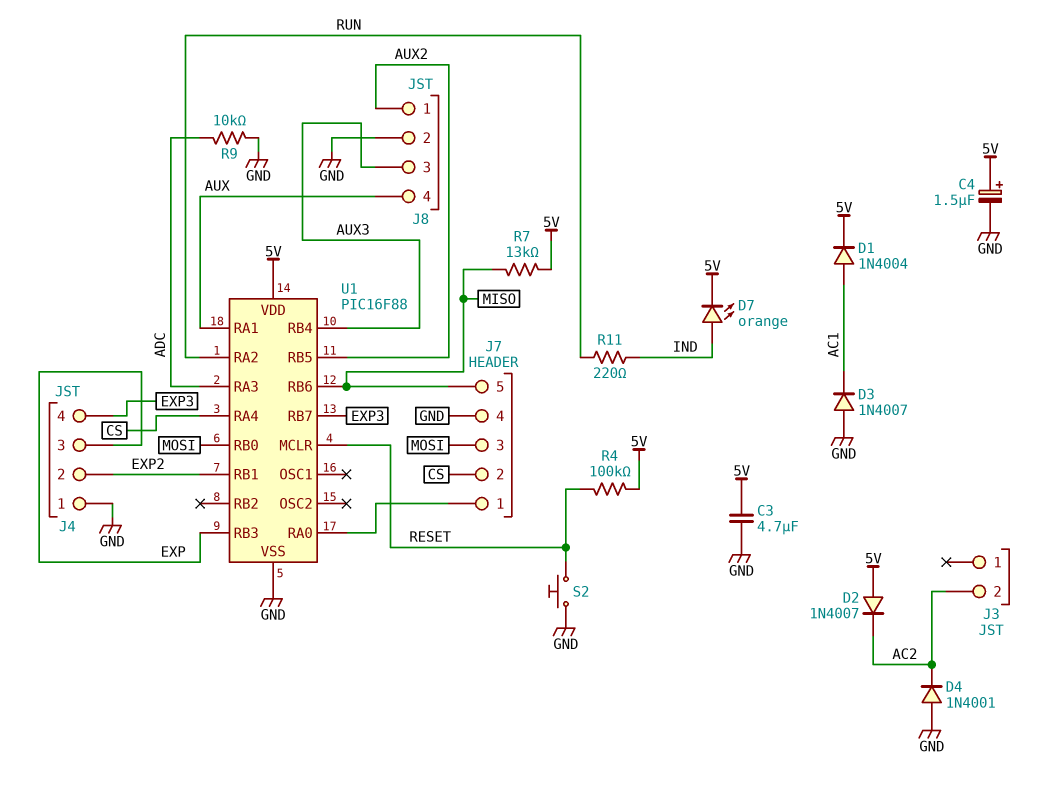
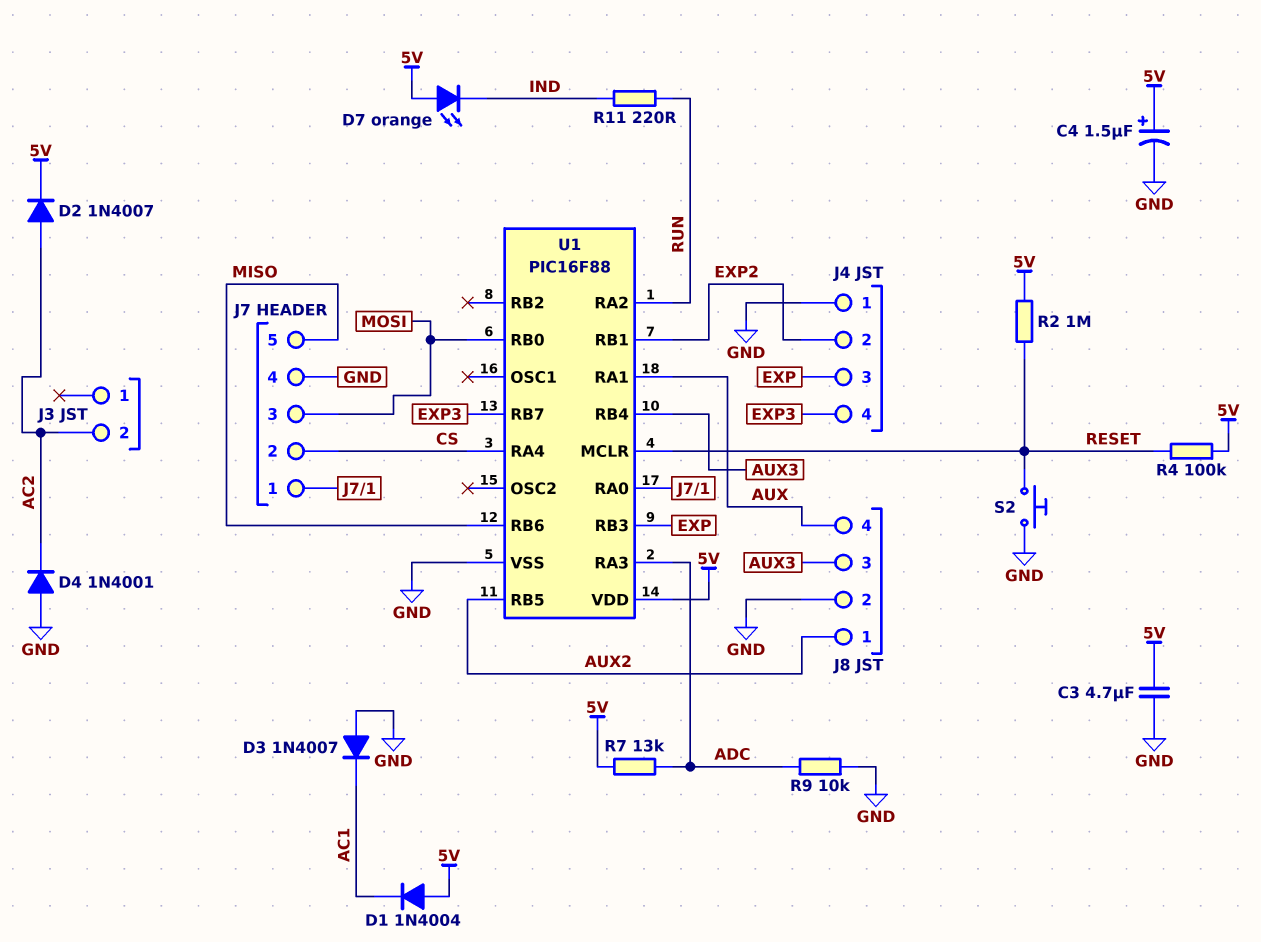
D1: diode 1N4004 (A AC1, K 5V) -> diode 1N4004 (A 5V, K AC1)
D2: diode 1N4007 (A 5V, K AC2) -> diode 1N4007 (A AC2, K 5V)
D7: LED orange (A IND, K 5V) -> LED orange (A 5V, K IND)
R2: none -> 1M (5V, RESET)
R7: 13k (5V, MISO) -> 13k (5V, ADC)

